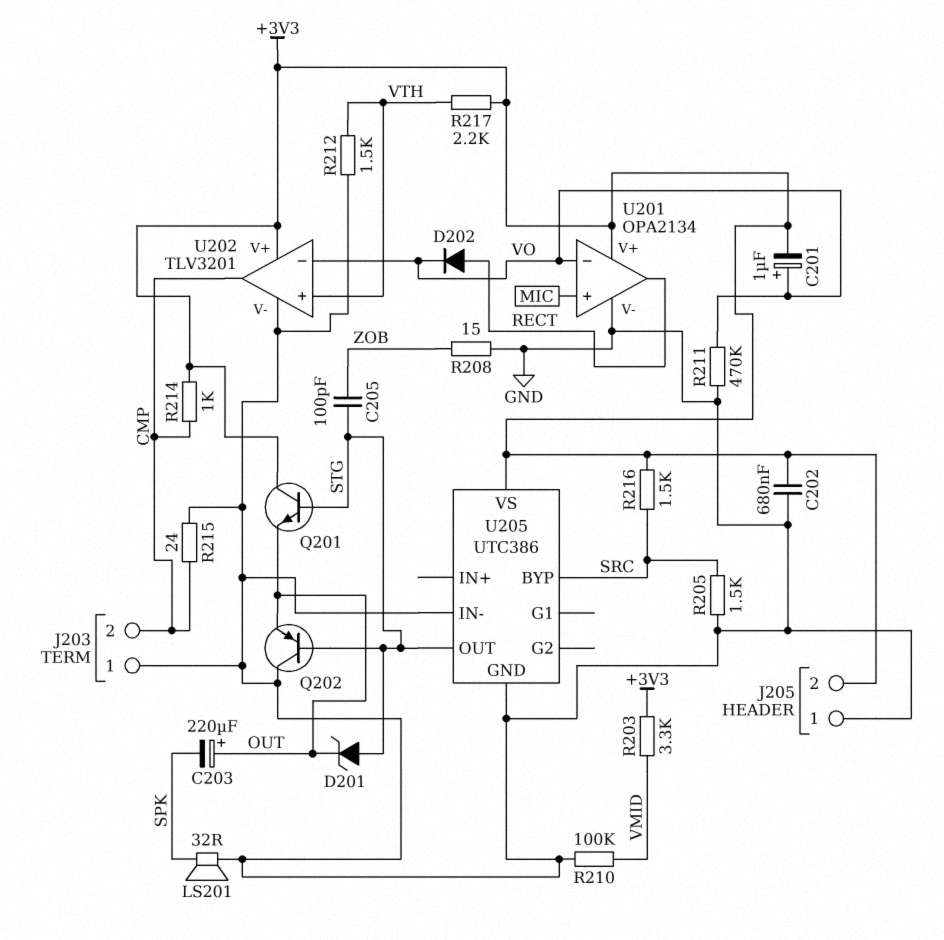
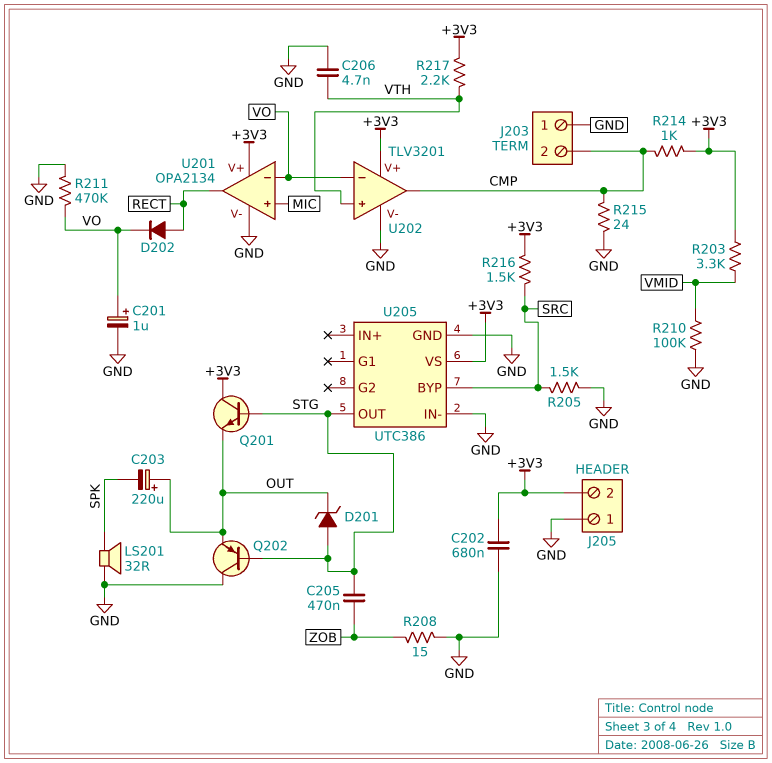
C201: 1uF (plus VO, minus +3V3) -> 1uF (plus VO, minus GND)
C205: 100pF (STG, ZOB) -> 470nF (STG, ZOB)
C206: none -> 4.7nF (GND, VTH)
R212: 1.5k (GND, VTH) -> none

